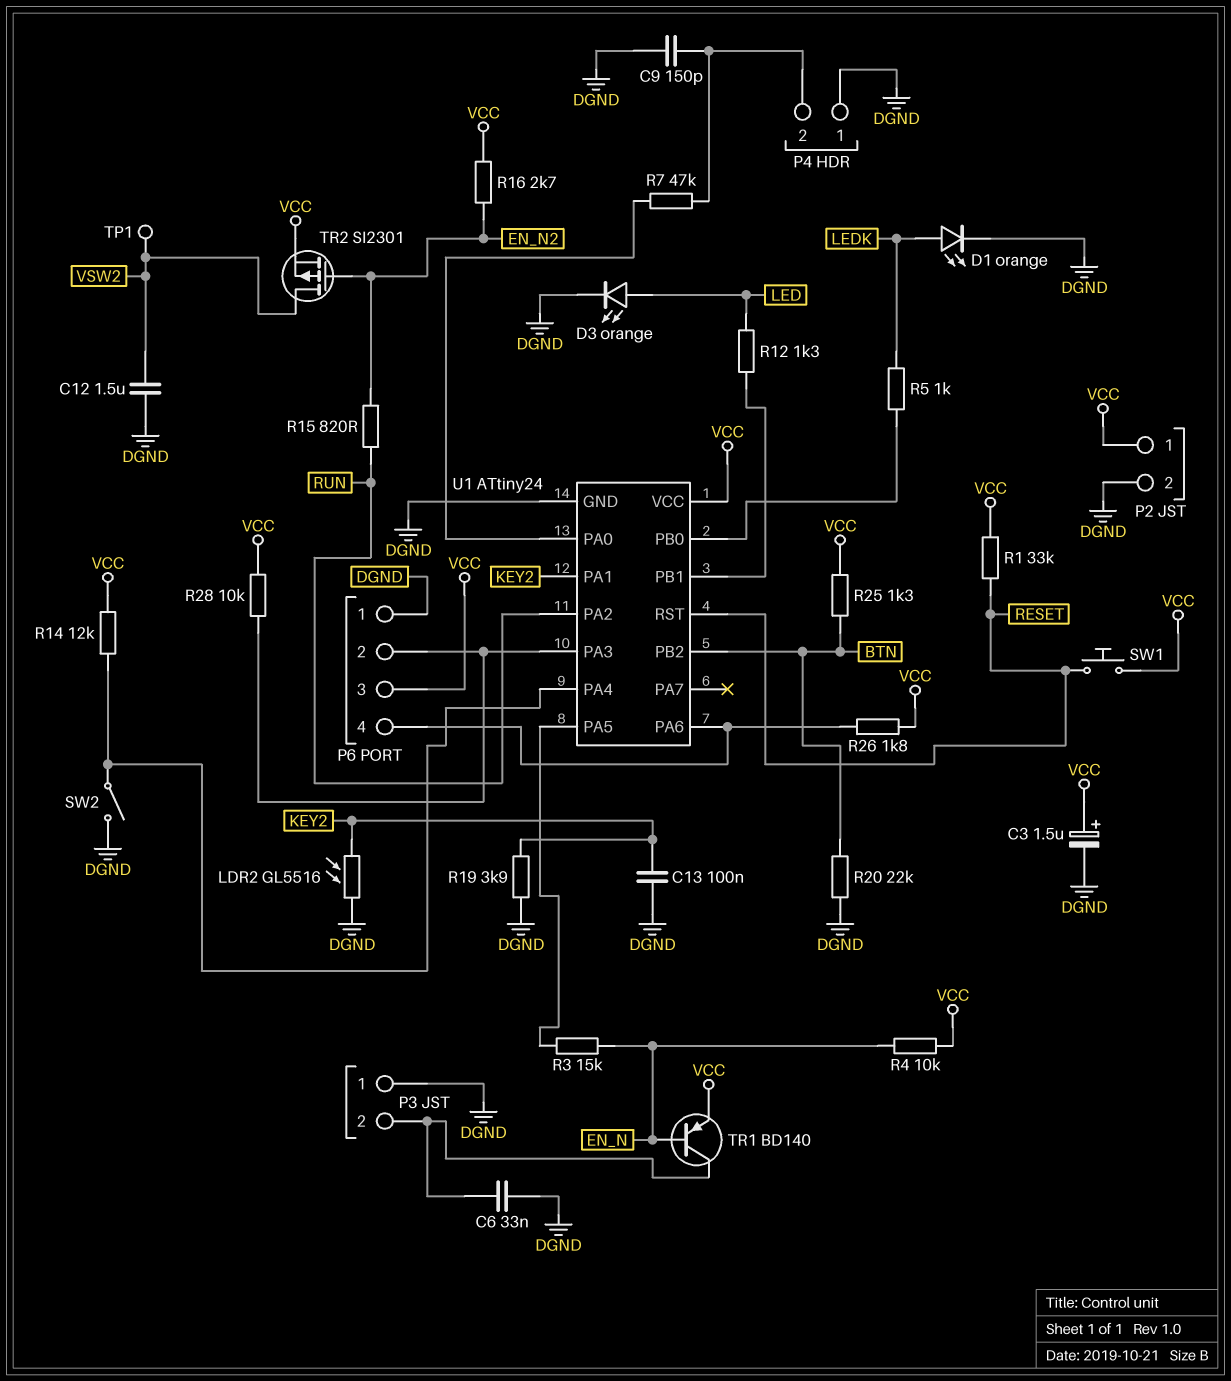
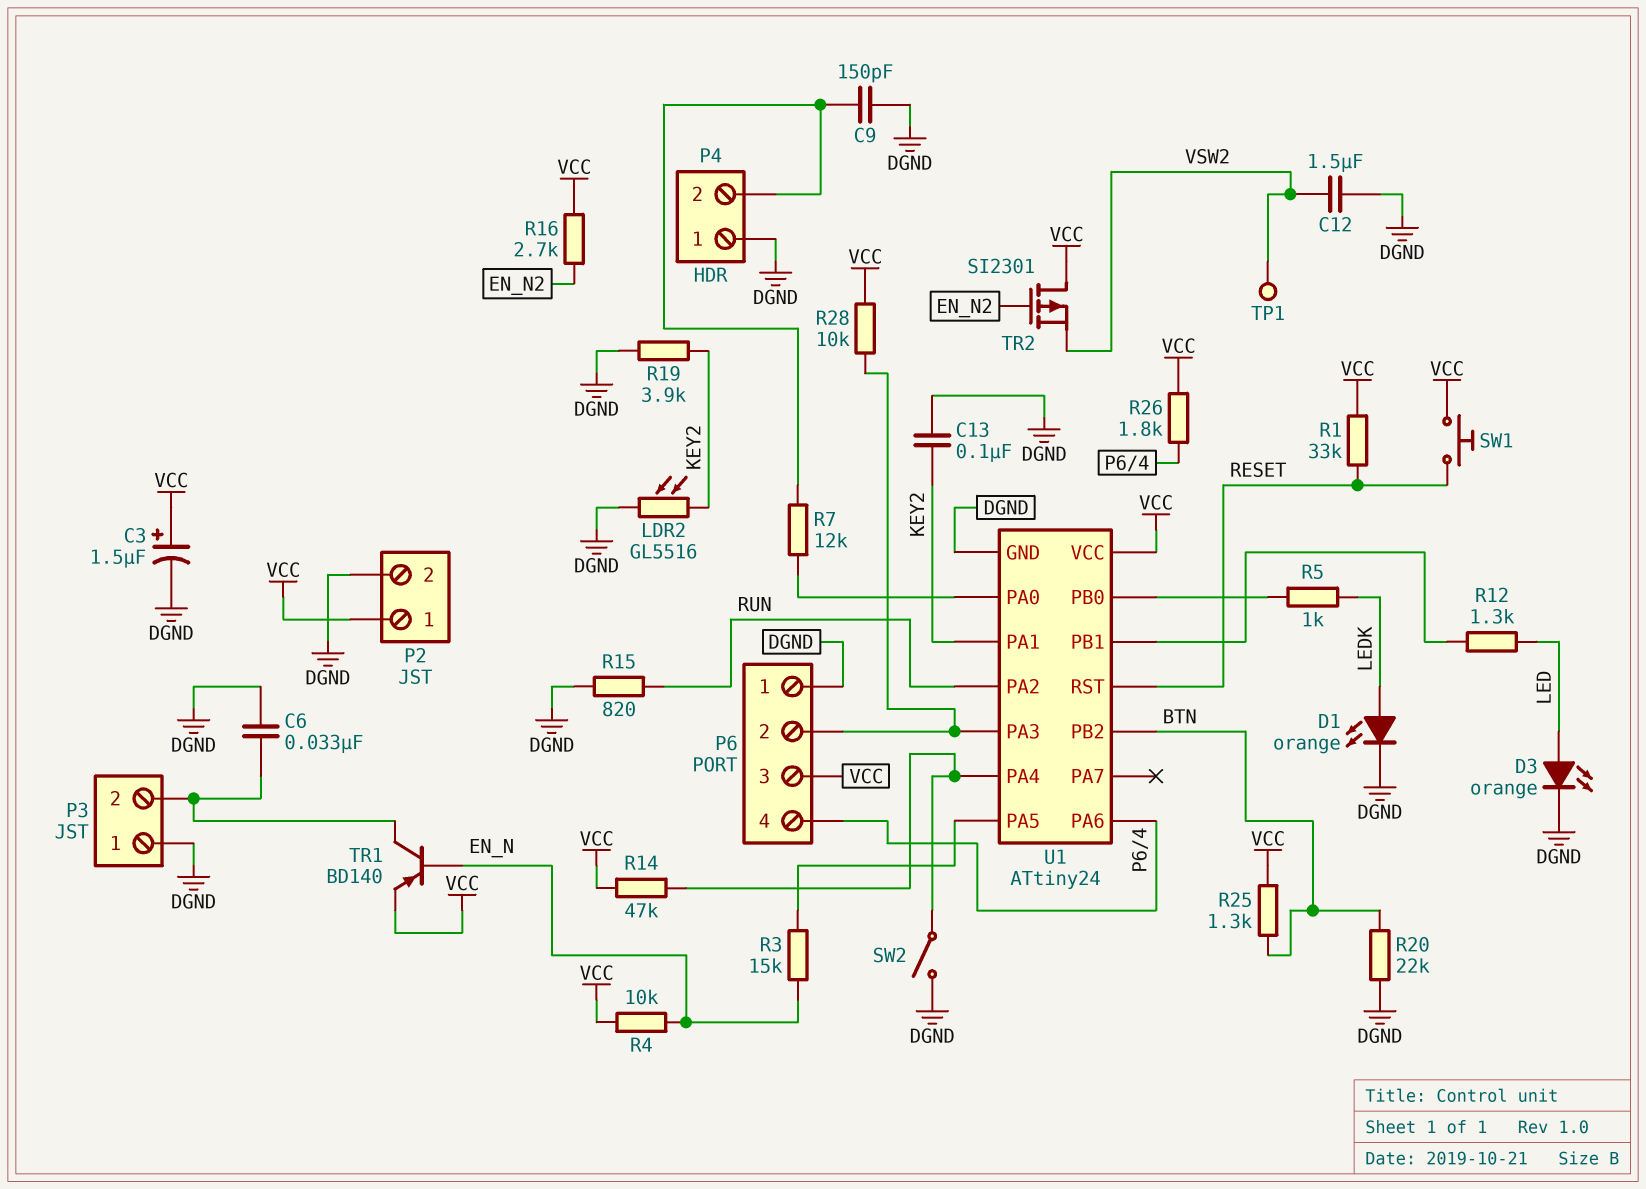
R7: 47k (P4/2, U1/PA0) -> 12k (P4/2, U1/PA0)
R14: 12k (U1/PA4, VCC) -> 47k (U1/PA4, VCC)
R15: 820 (EN_N2, RUN) -> 820 (DGND, RUN)
TR2: PMOS SI2301 (G EN_N2, D VSW2, S VCC) -> PMOS SI2301 (G EN_N2, D VCC, S VSW2)

